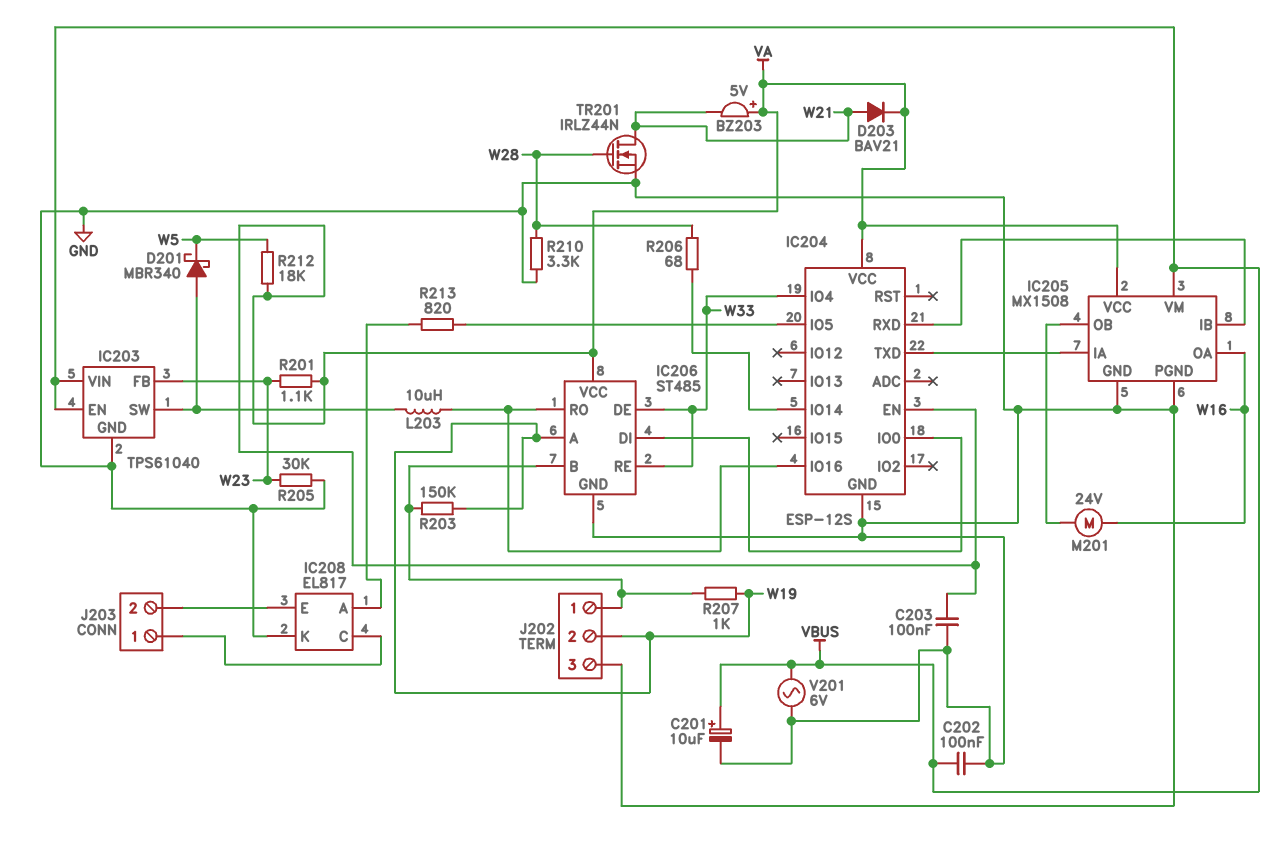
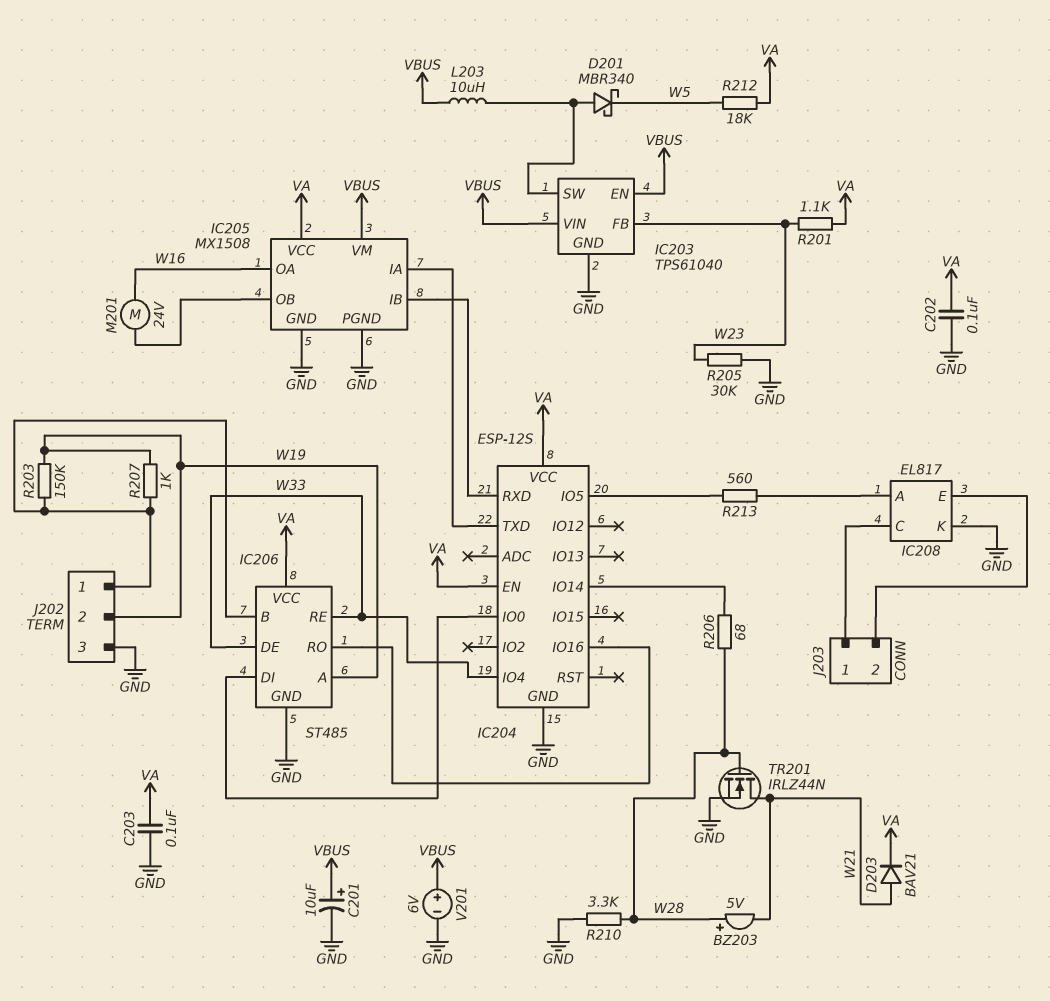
BZ203: buzzer 5V (plus VA, minus W21) -> buzzer 5V (plus W28, minus W21)
C202: 100nF (GND, VBUS) -> 100nF (GND, VA)
L203: 10uH (IC203/SW, IC204/IO16) -> 10uH (IC203/SW, VBUS)
R213: 820 (IC204/IO5, IC208/A) -> 560 (IC204/IO5, IC208/A)
V201: AC 6V (GND, VBUS) -> 6V (plus VBUS, minus GND)

